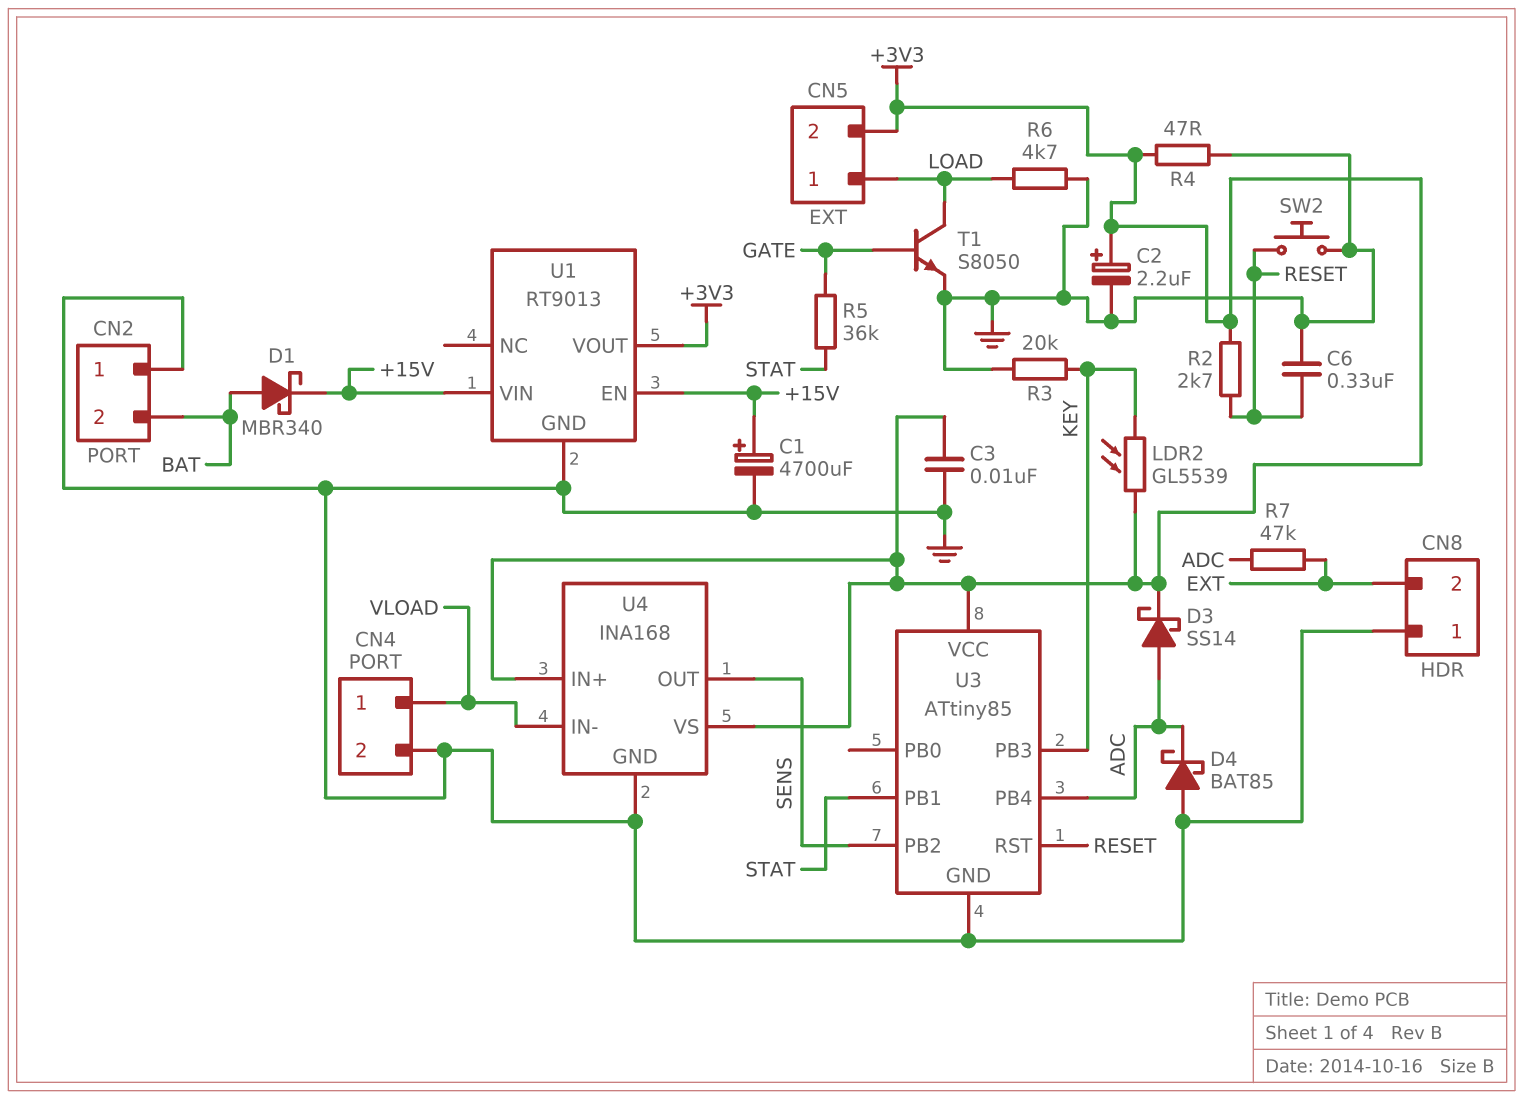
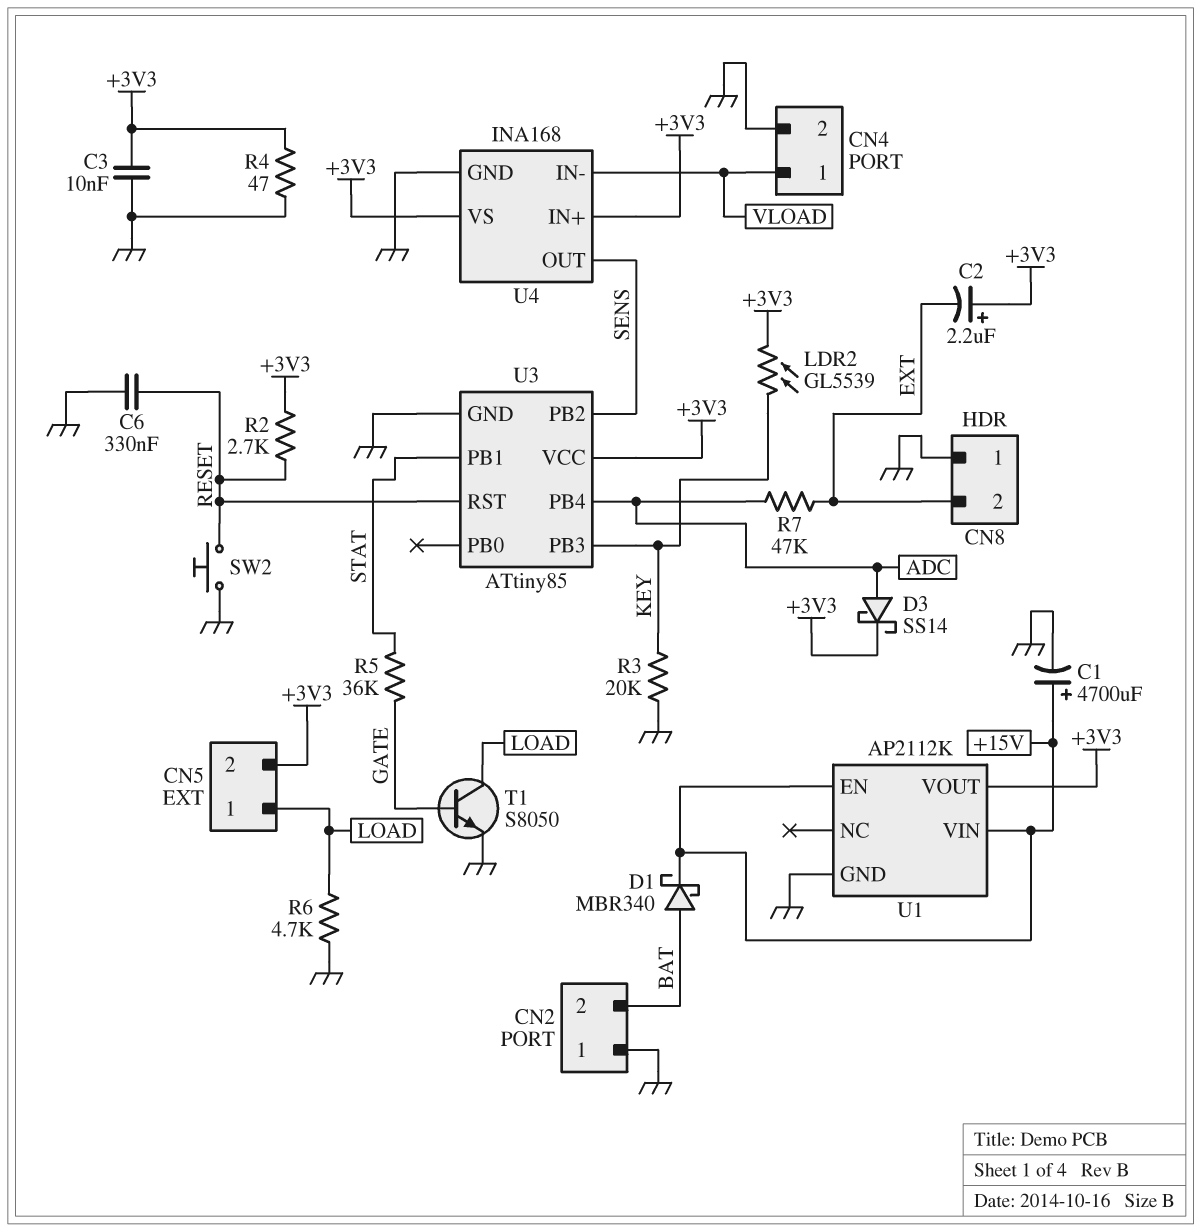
C2: 2.2uF (plus +3V3, minus GND) -> 2.2uF (plus +3V3, minus EXT)
D4: schottky BAT85 (A GND, K ADC) -> none
U1: RT9013 -> AP2112K

